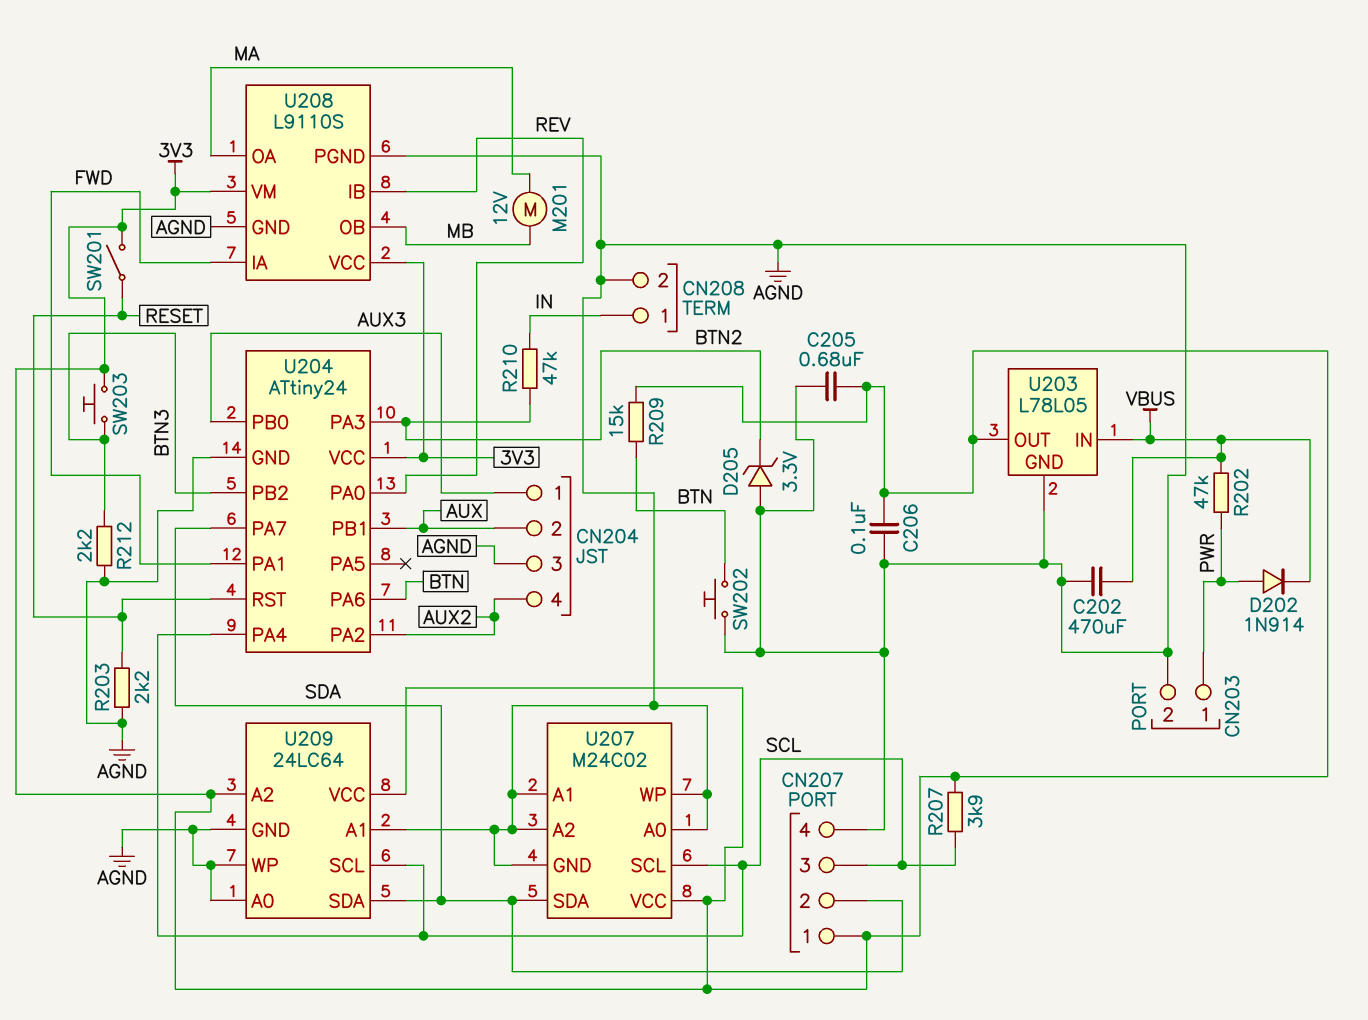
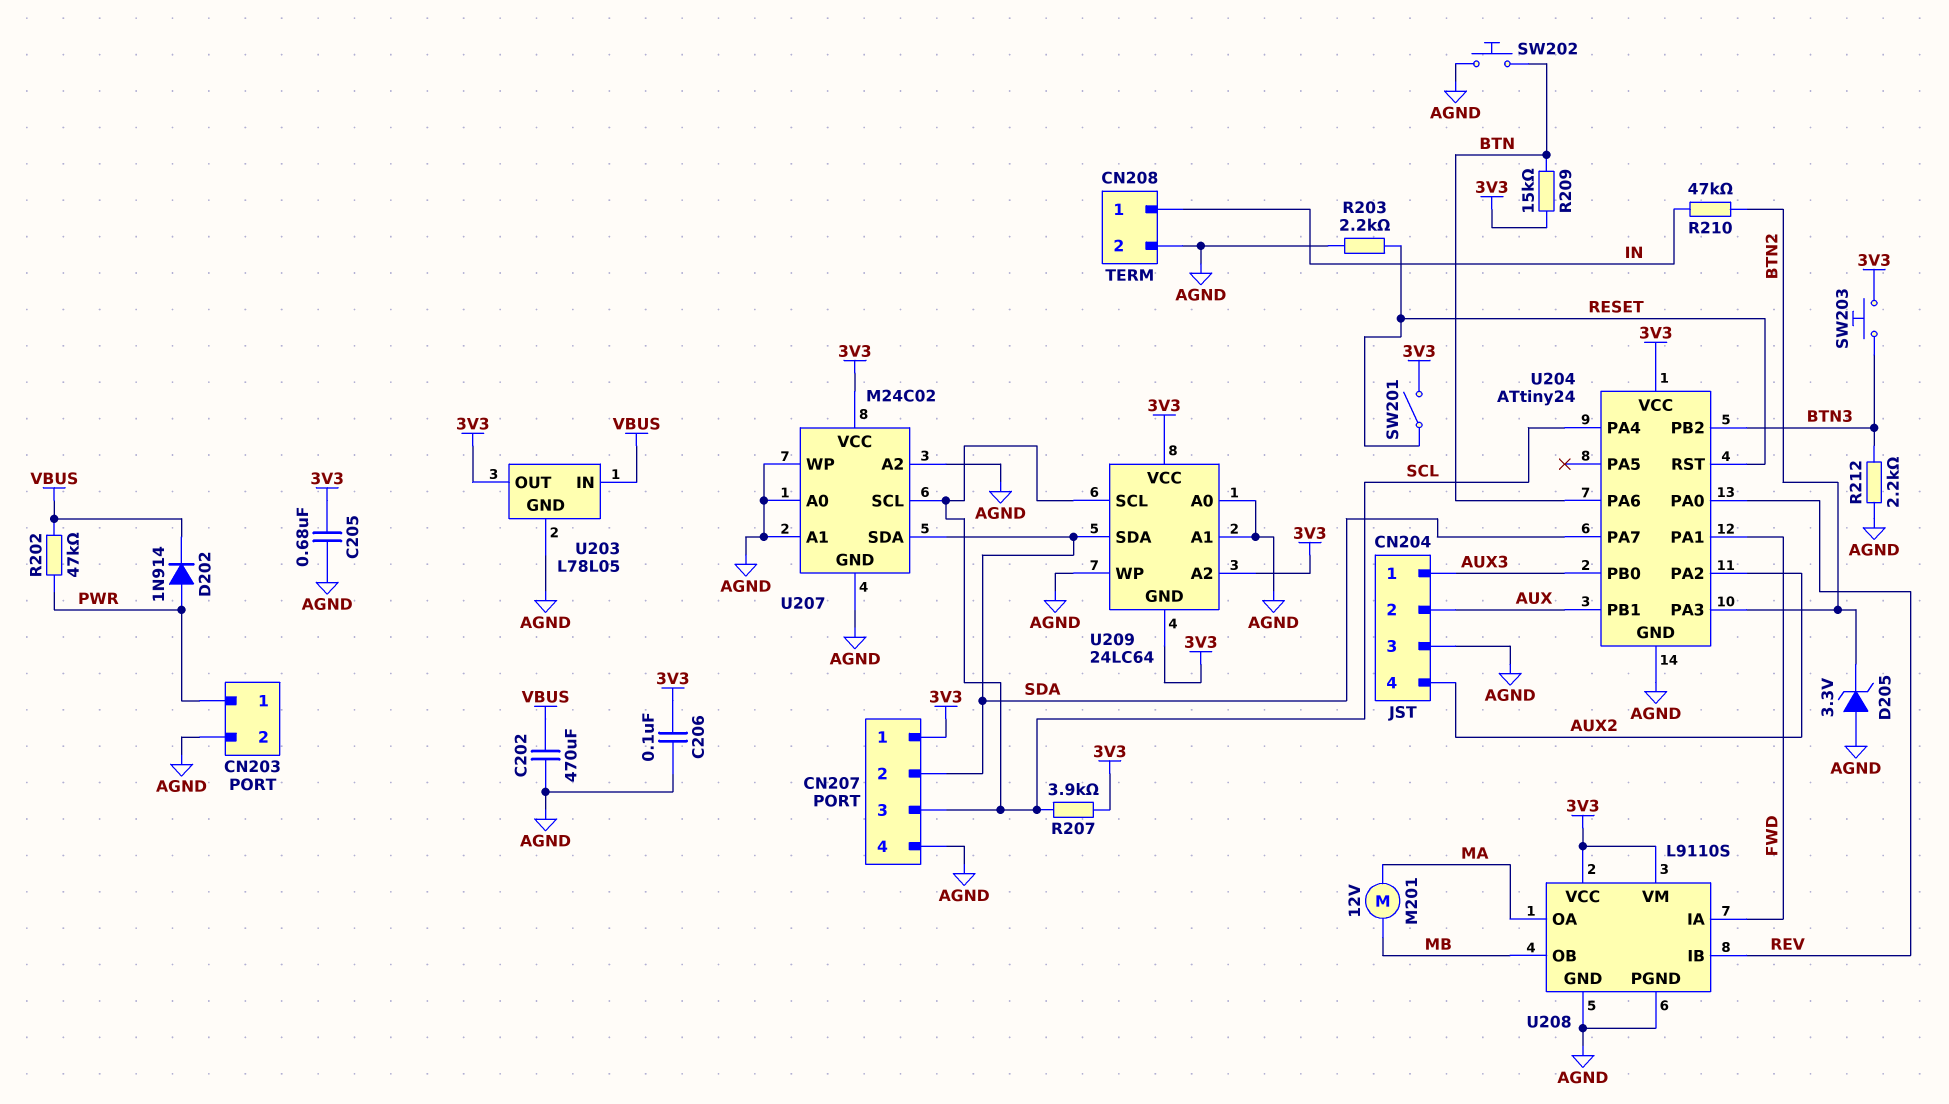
U209 pin GND: AGND -> 3V3

